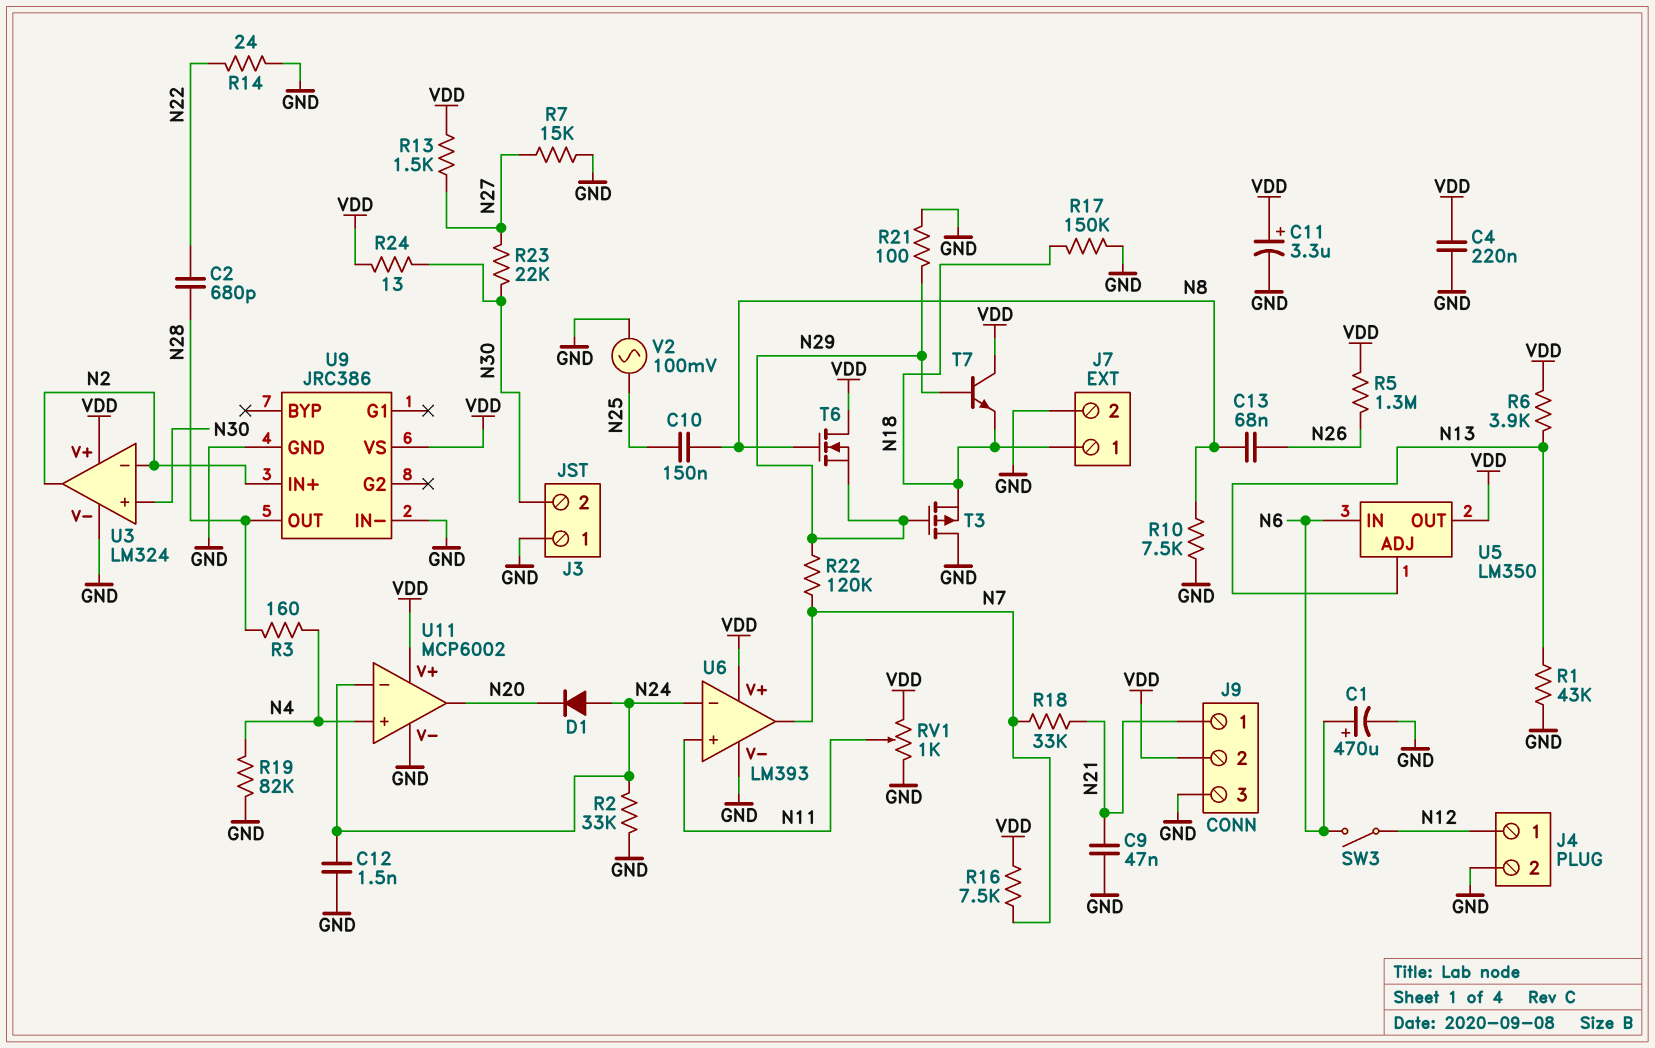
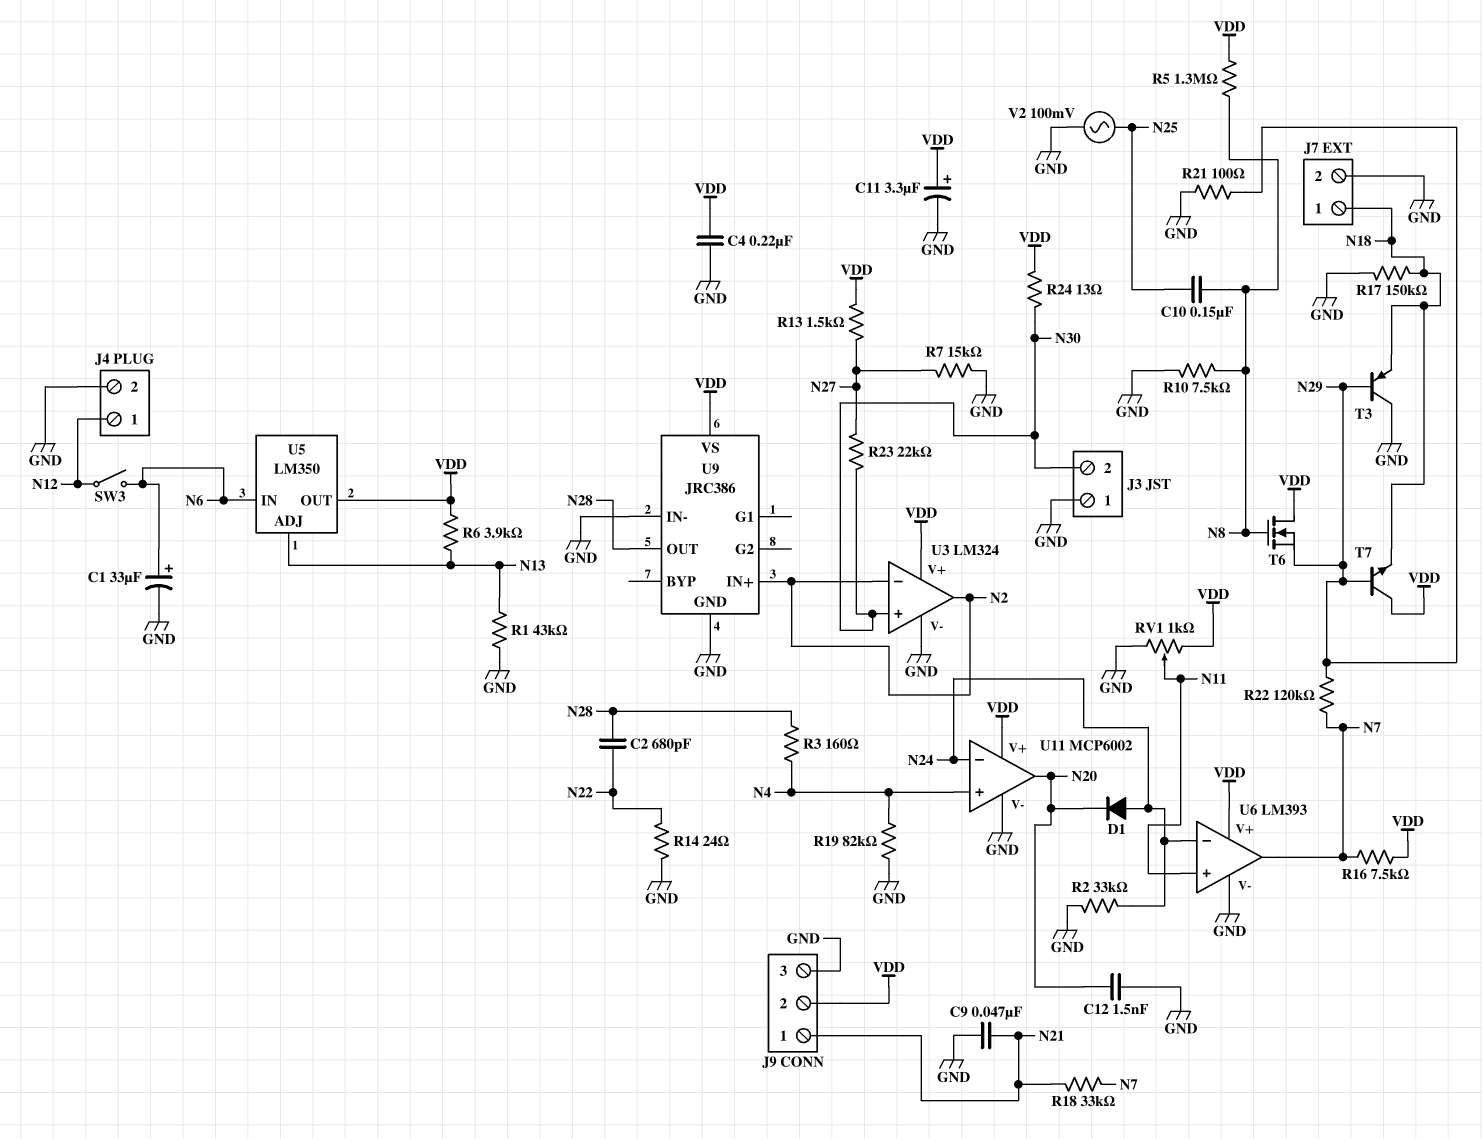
C1: 470uF (plus N6, minus GND) -> 33uF (plus N6, minus GND)
C12: 1.5nF (GND, N24) -> 1.5nF (GND, N20)
C13: 68nF (N8, N26) -> none
R5: 1.3M (N26, VDD) -> 1.3M (N8, VDD)
T3: PMOS (G N29, D GND, S N18) -> PNP (B N29, C GND, E N18)

